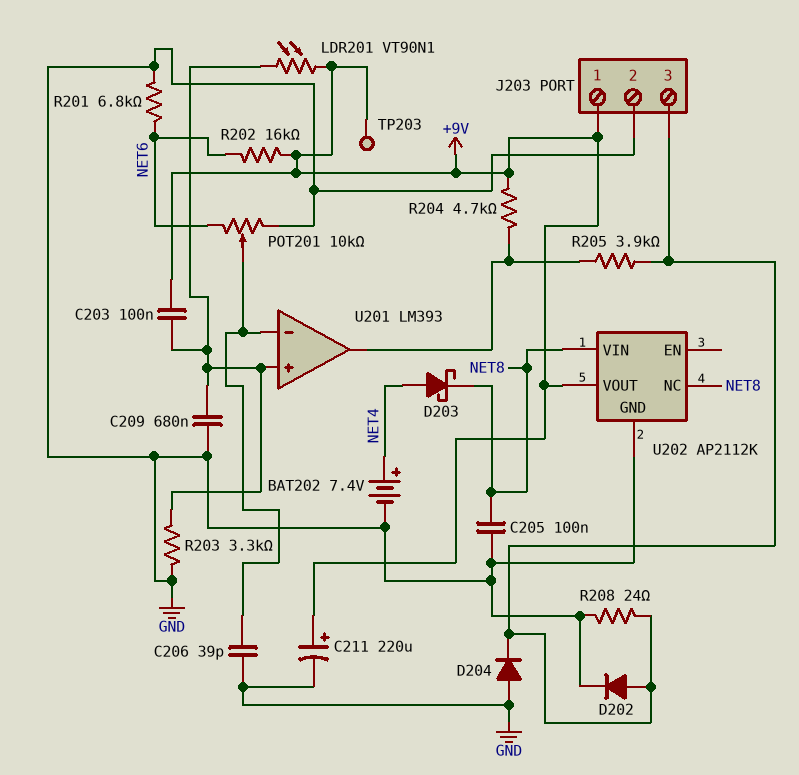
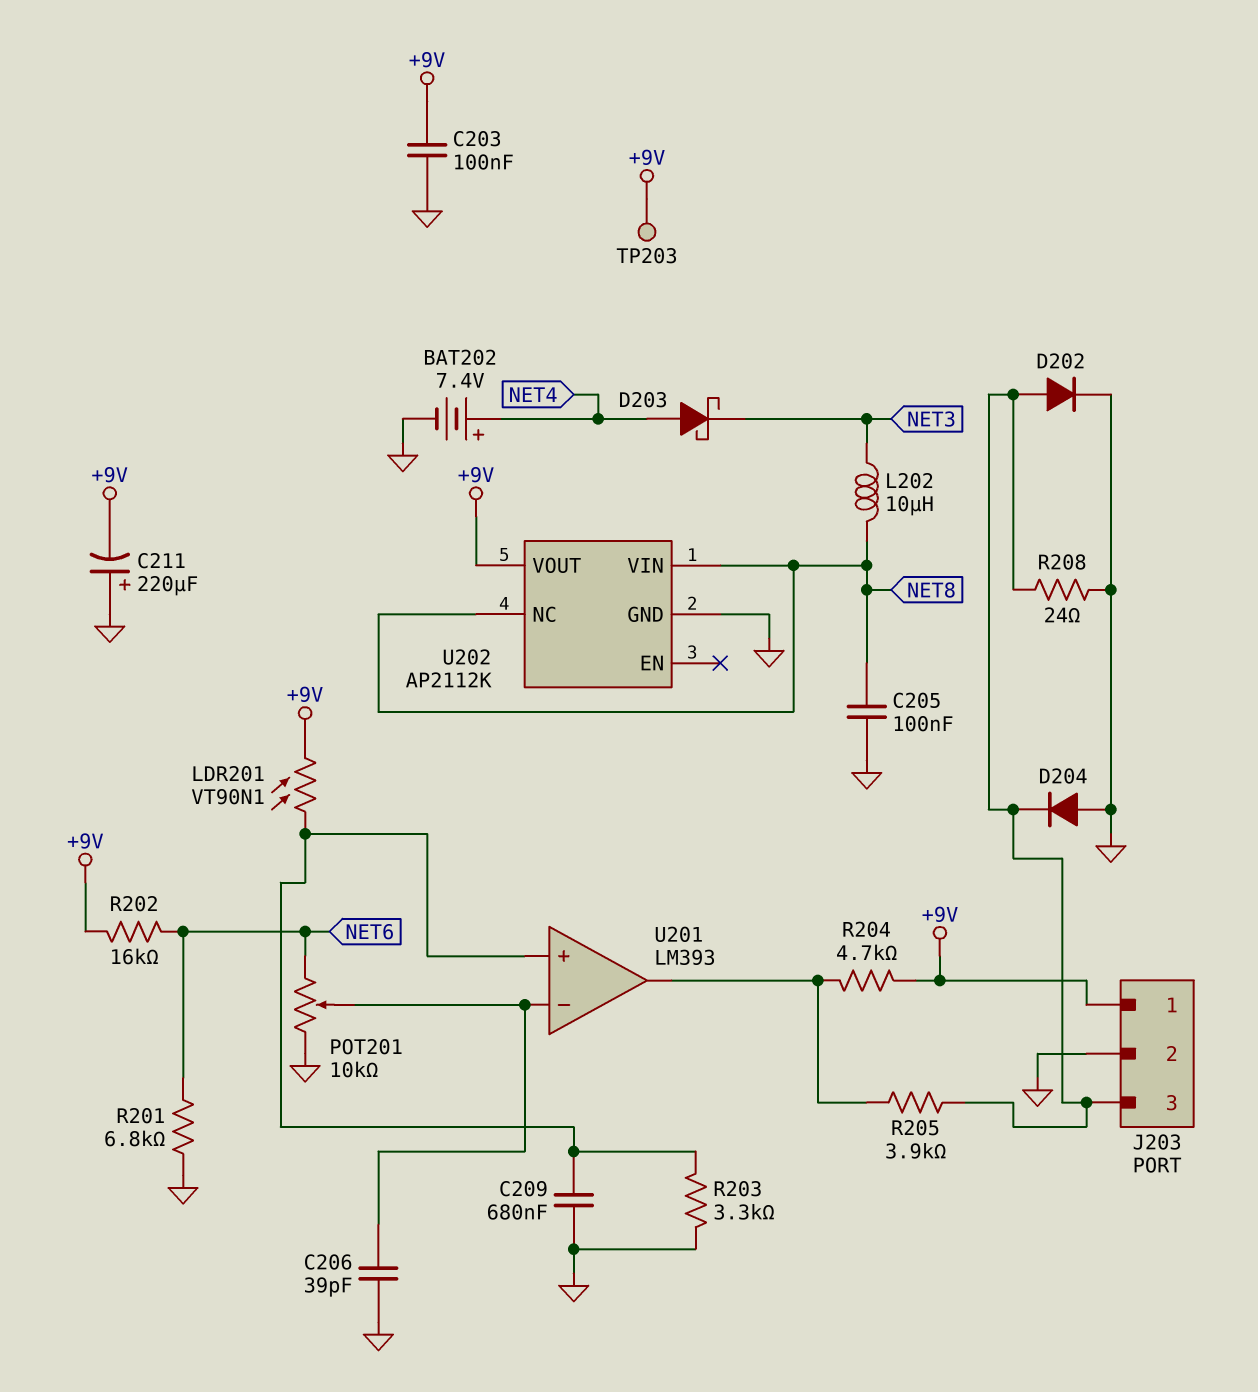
C203: 100nF (+9V, U201/in+) -> 100nF (+9V, GND)
C211: 220uF (plus +9V, minus GND) -> 220uF (plus GND, minus +9V)
D203: schottky (A NET4, K NET8) -> schottky (A NET4, K NET3)
L202: none -> 10uH (NET3, NET8)

